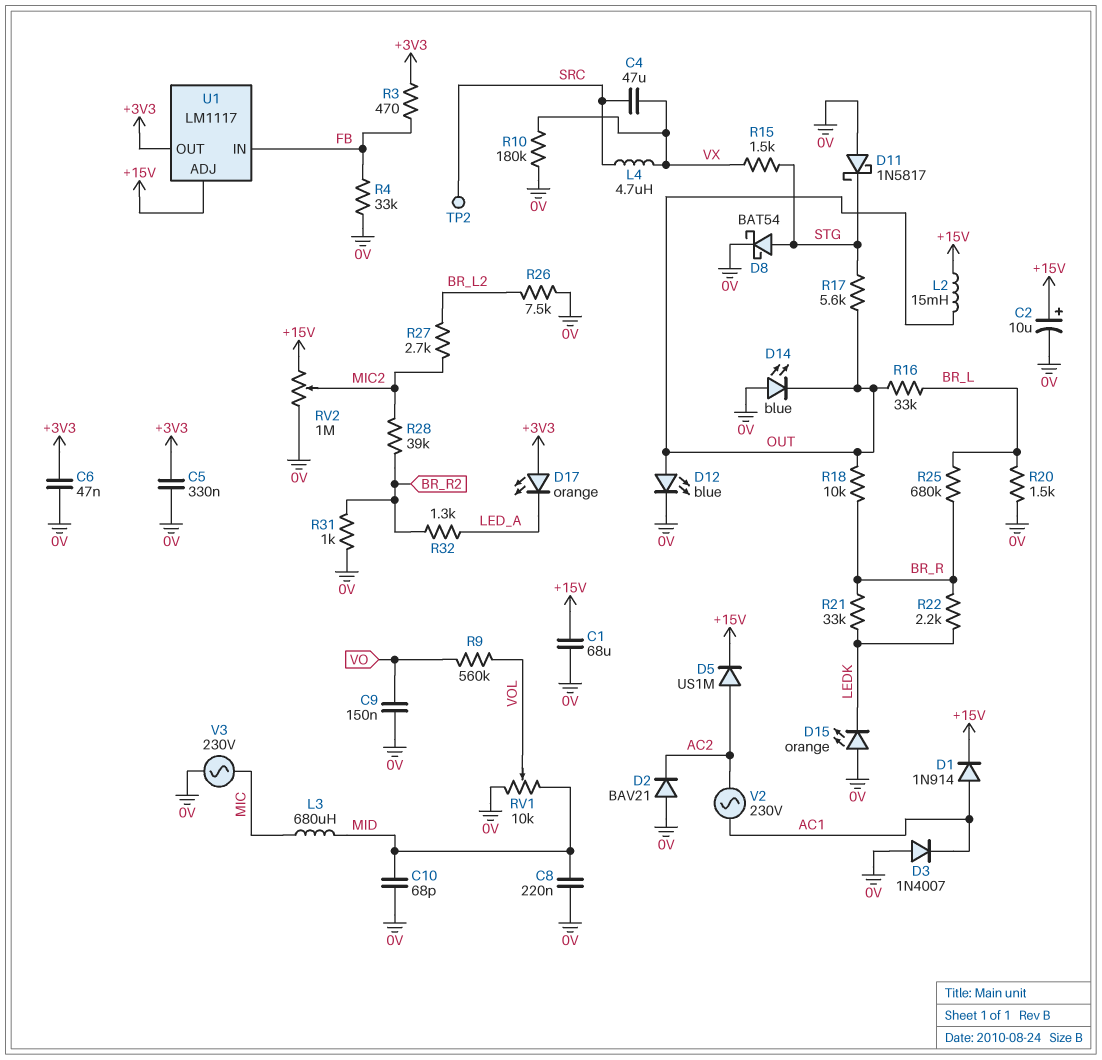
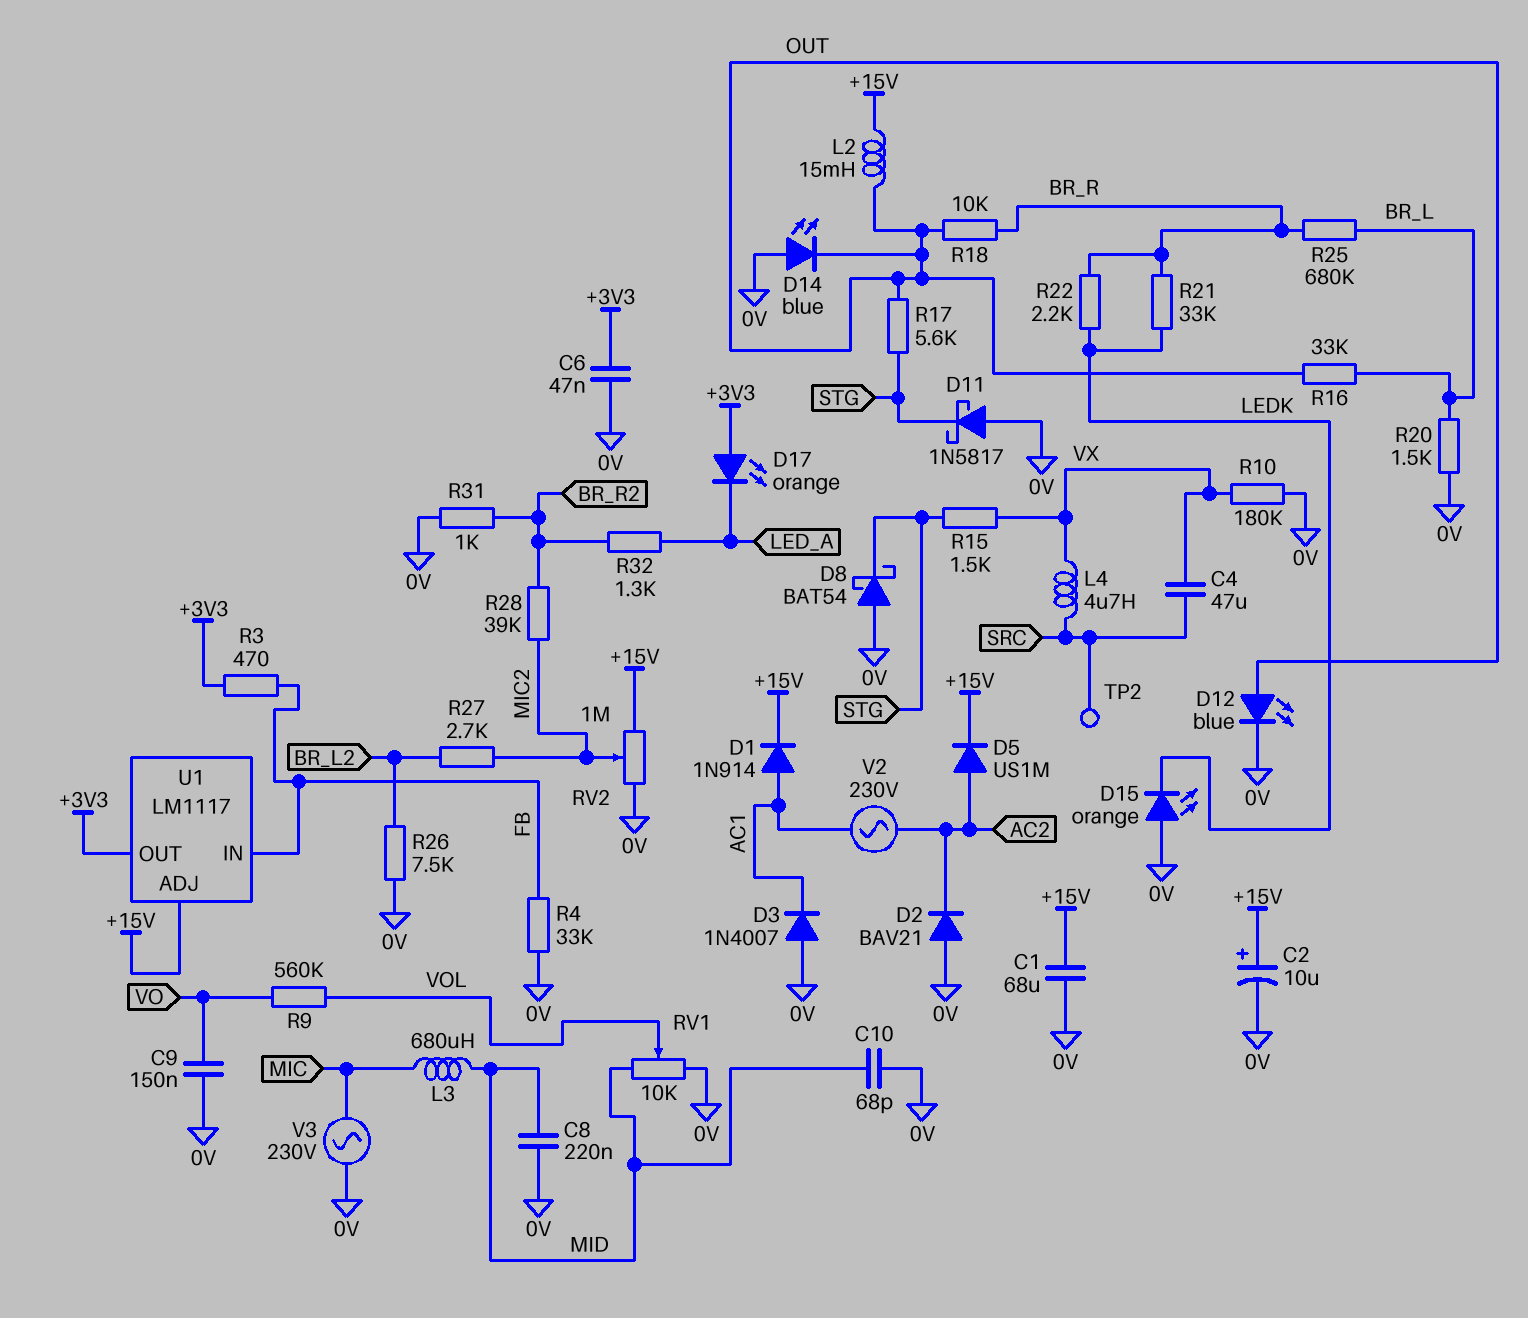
C5: 330nF (+3V3, 0V) -> none
D8: schottky BAT54 (A STG, K 0V) -> schottky BAT54 (A 0V, K STG)

